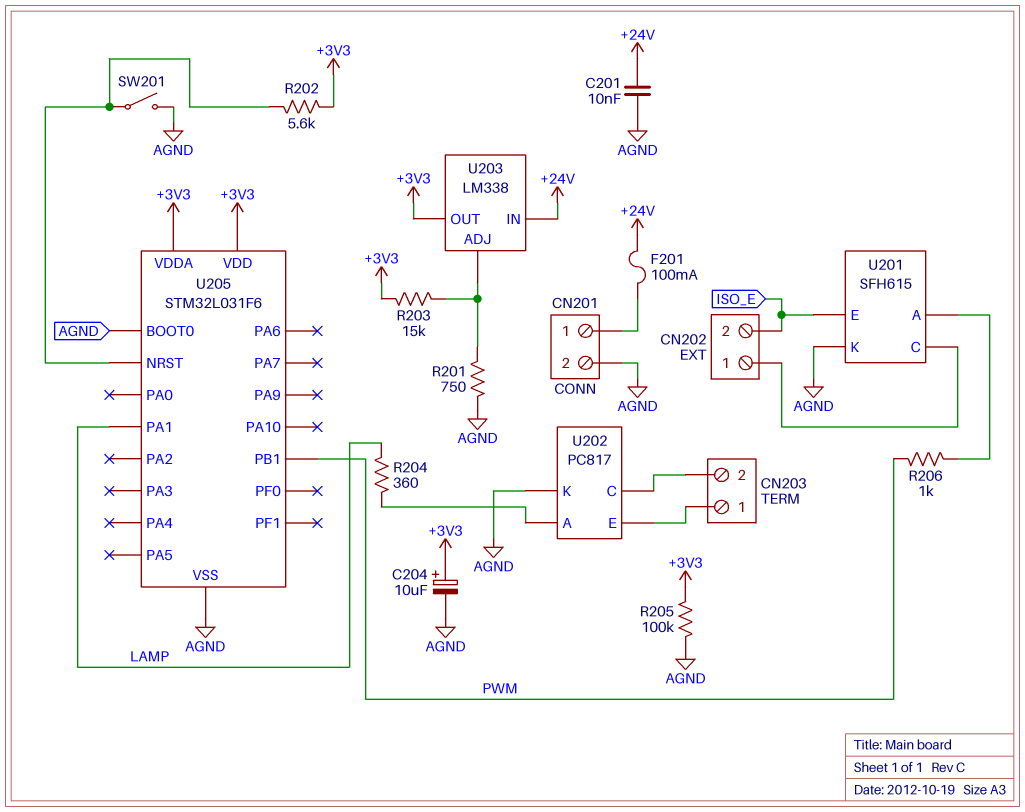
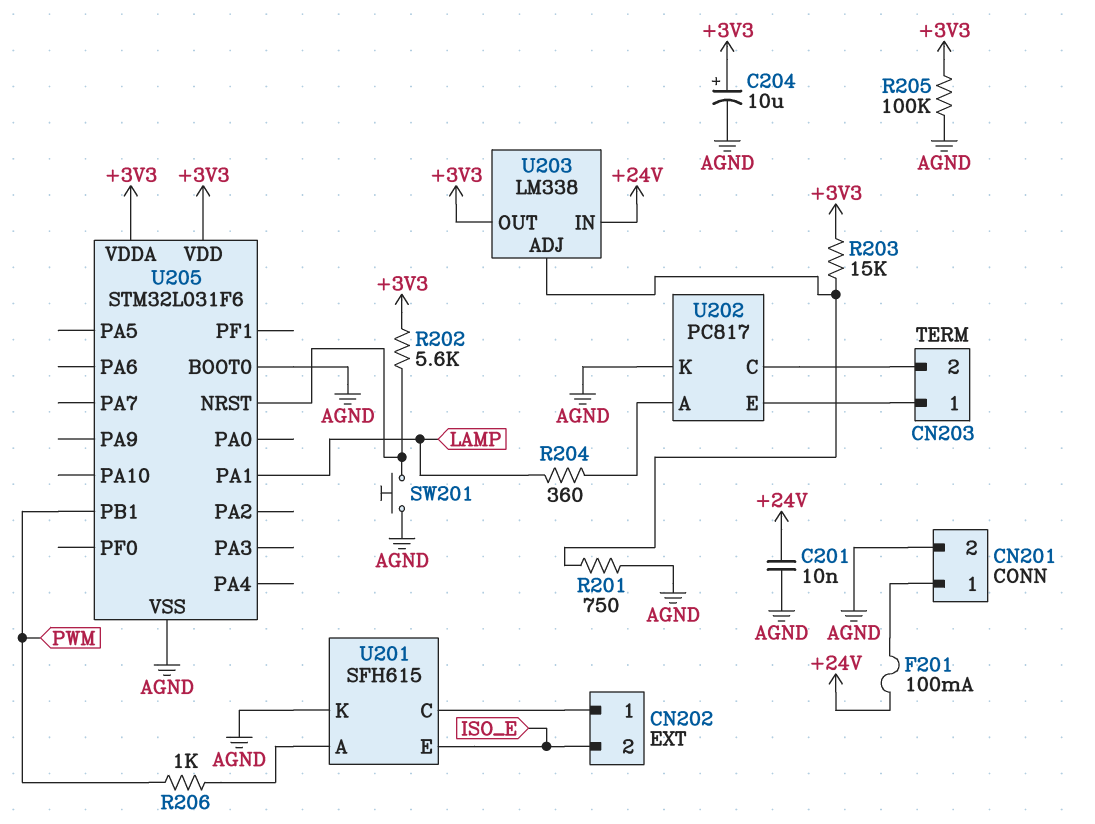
SW201: switch (AGND, U205/NRST) -> button (AGND, U205/NRST)

